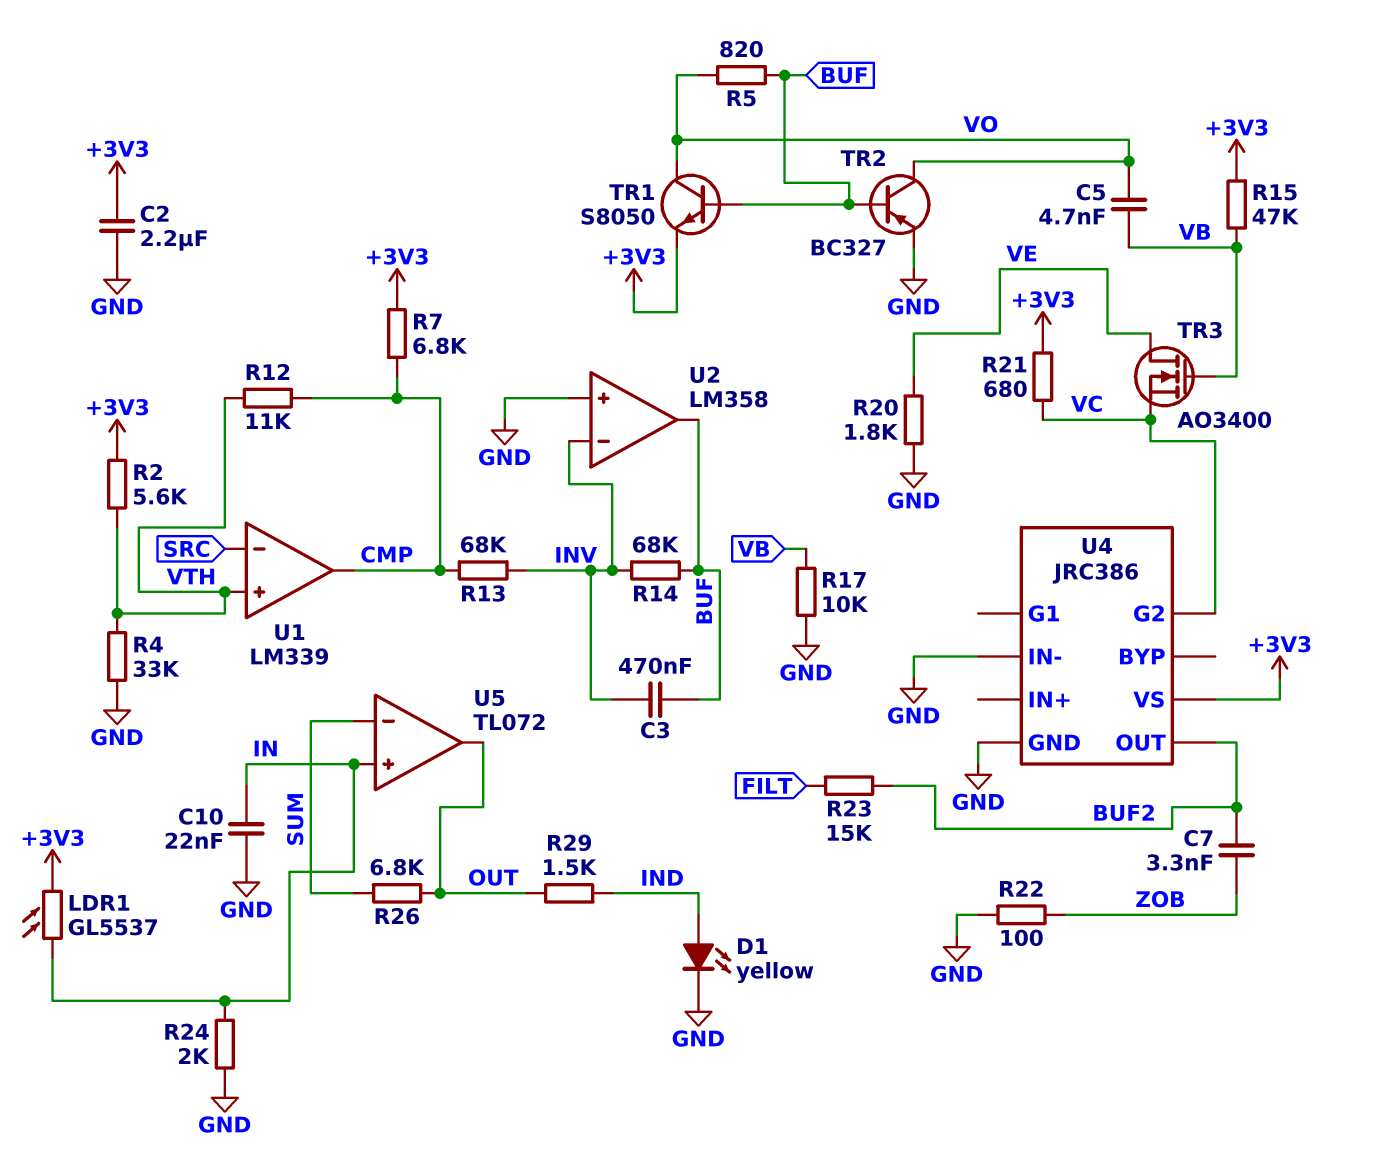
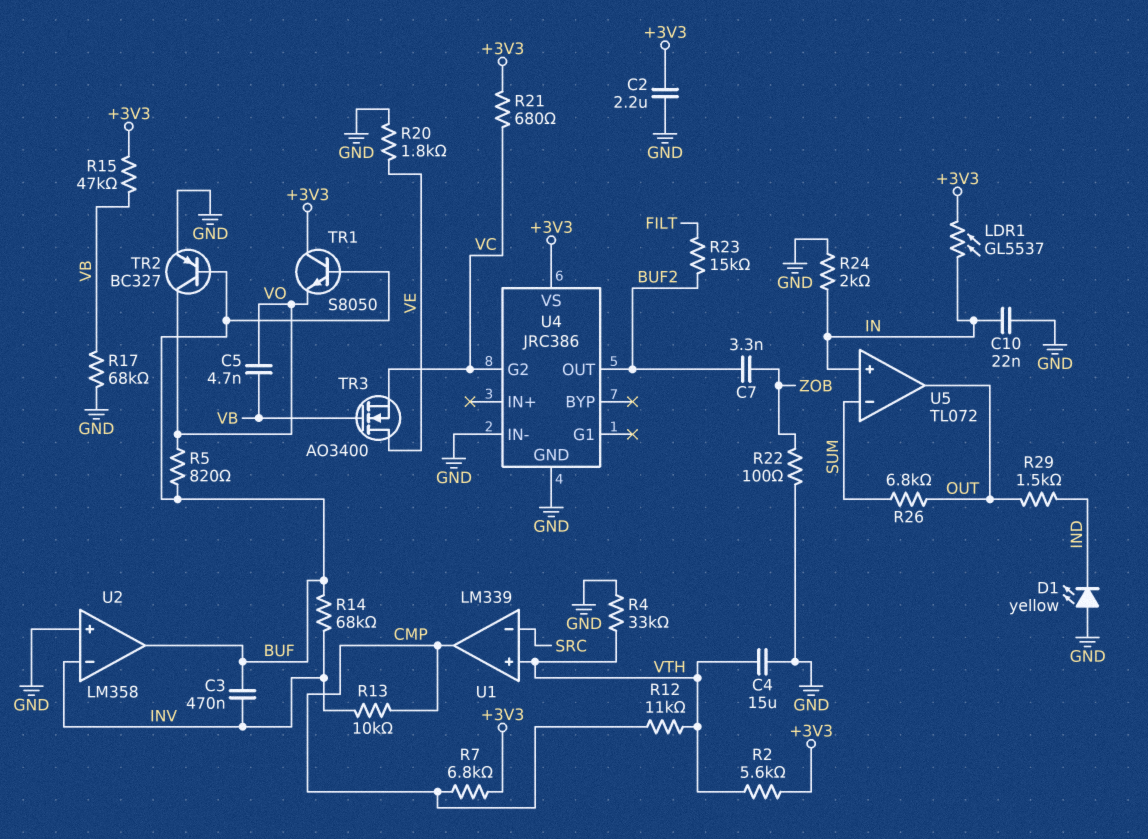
C4: none -> 15uF (GND, VTH)
D1: LED yellow (A IND, K GND) -> LED yellow (A GND, K IND)
R13: 68k (CMP, INV) -> 10k (CMP, INV)
R17: 10k (GND, VB) -> 68k (GND, VB)
TR1: NPN S8050 (B BUF, C VO, E +3V3) -> NPN S8050 (B BUF, C +3V3, E VO)

